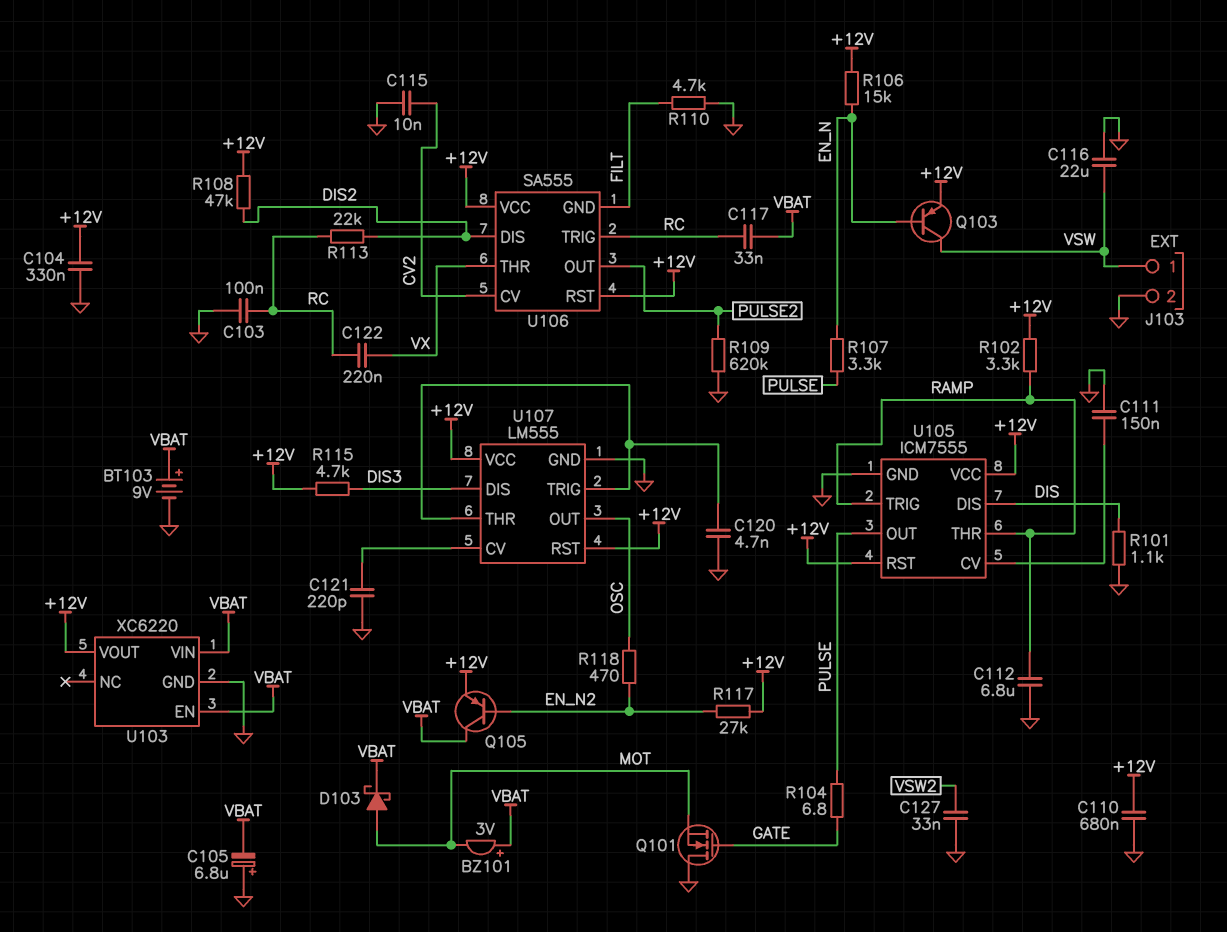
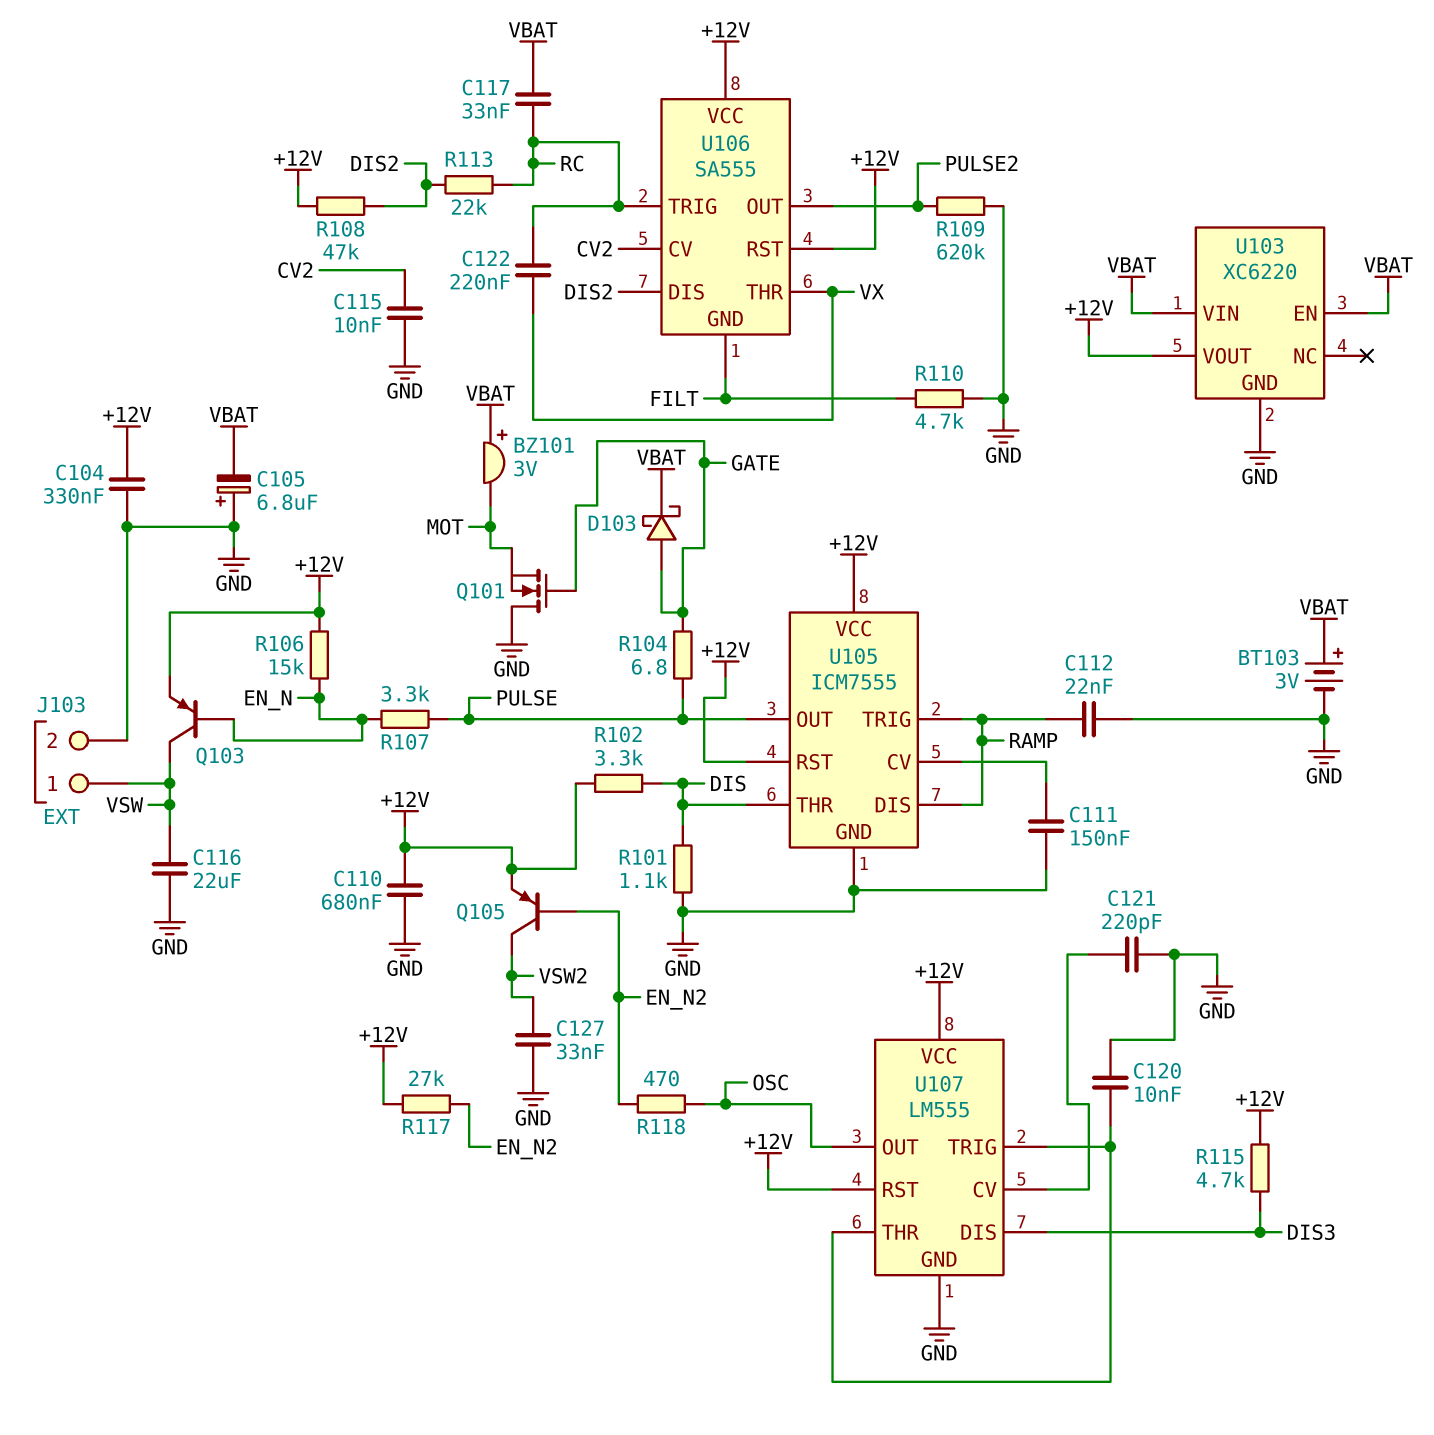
BT103: 9V (plus VBAT, minus GND) -> 3V (plus VBAT, minus GND)
C103: 100nF (GND, RC) -> none
C112: 6.8uF (GND, RAMP) -> 22nF (GND, RAMP)
C120: 4.7nF (GND, U107/THR) -> 10nF (GND, U107/THR)
D103: schottky (A MOT, K VBAT) -> schottky (A GATE, K VBAT)
Q105: PNP (B EN_N2, C VBAT, E +12V) -> PNP (B EN_N2, C VSW2, E +12V)
R102: 3.3k (+12V, RAMP) -> 3.3k (+12V, DIS)
U105 pin DIS: DIS -> RAMP
U105 pin THR: RAMP -> DIS

